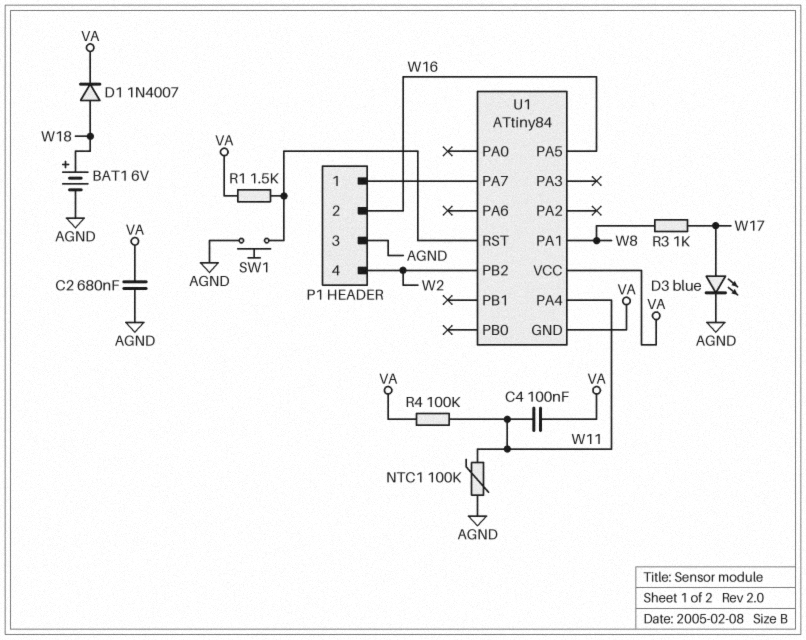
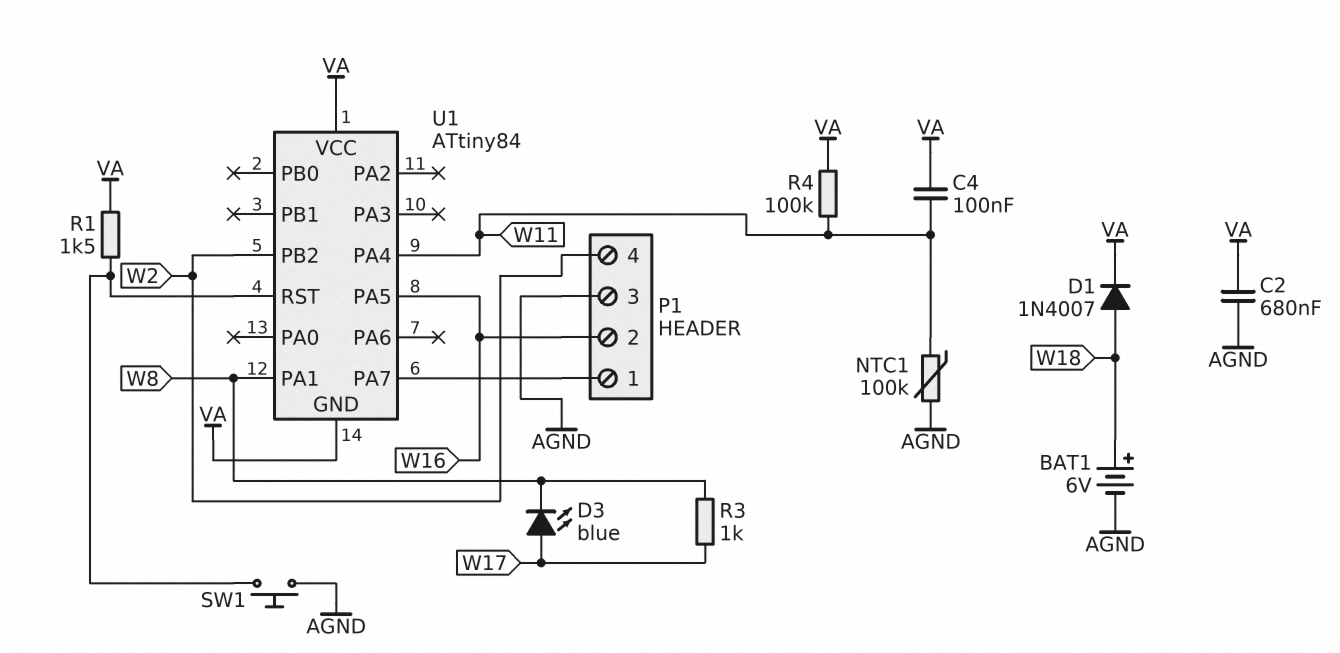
D3: LED blue (A W17, K AGND) -> LED blue (A W17, K W8)

